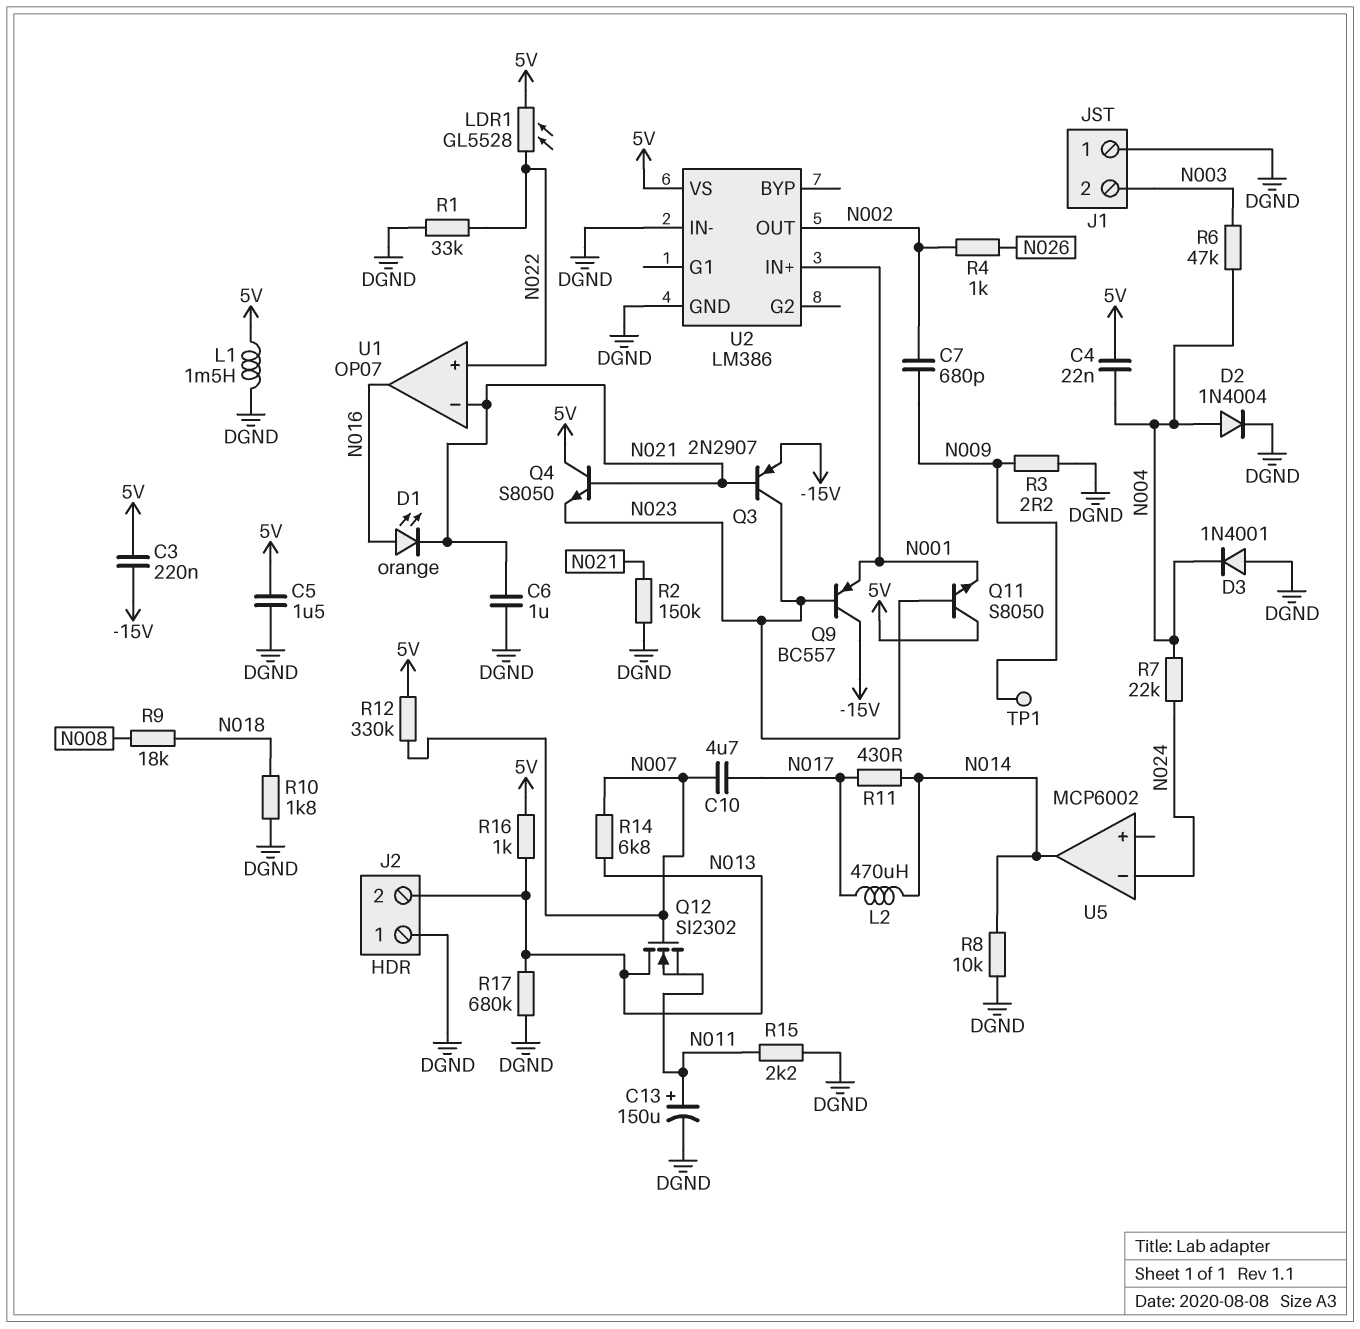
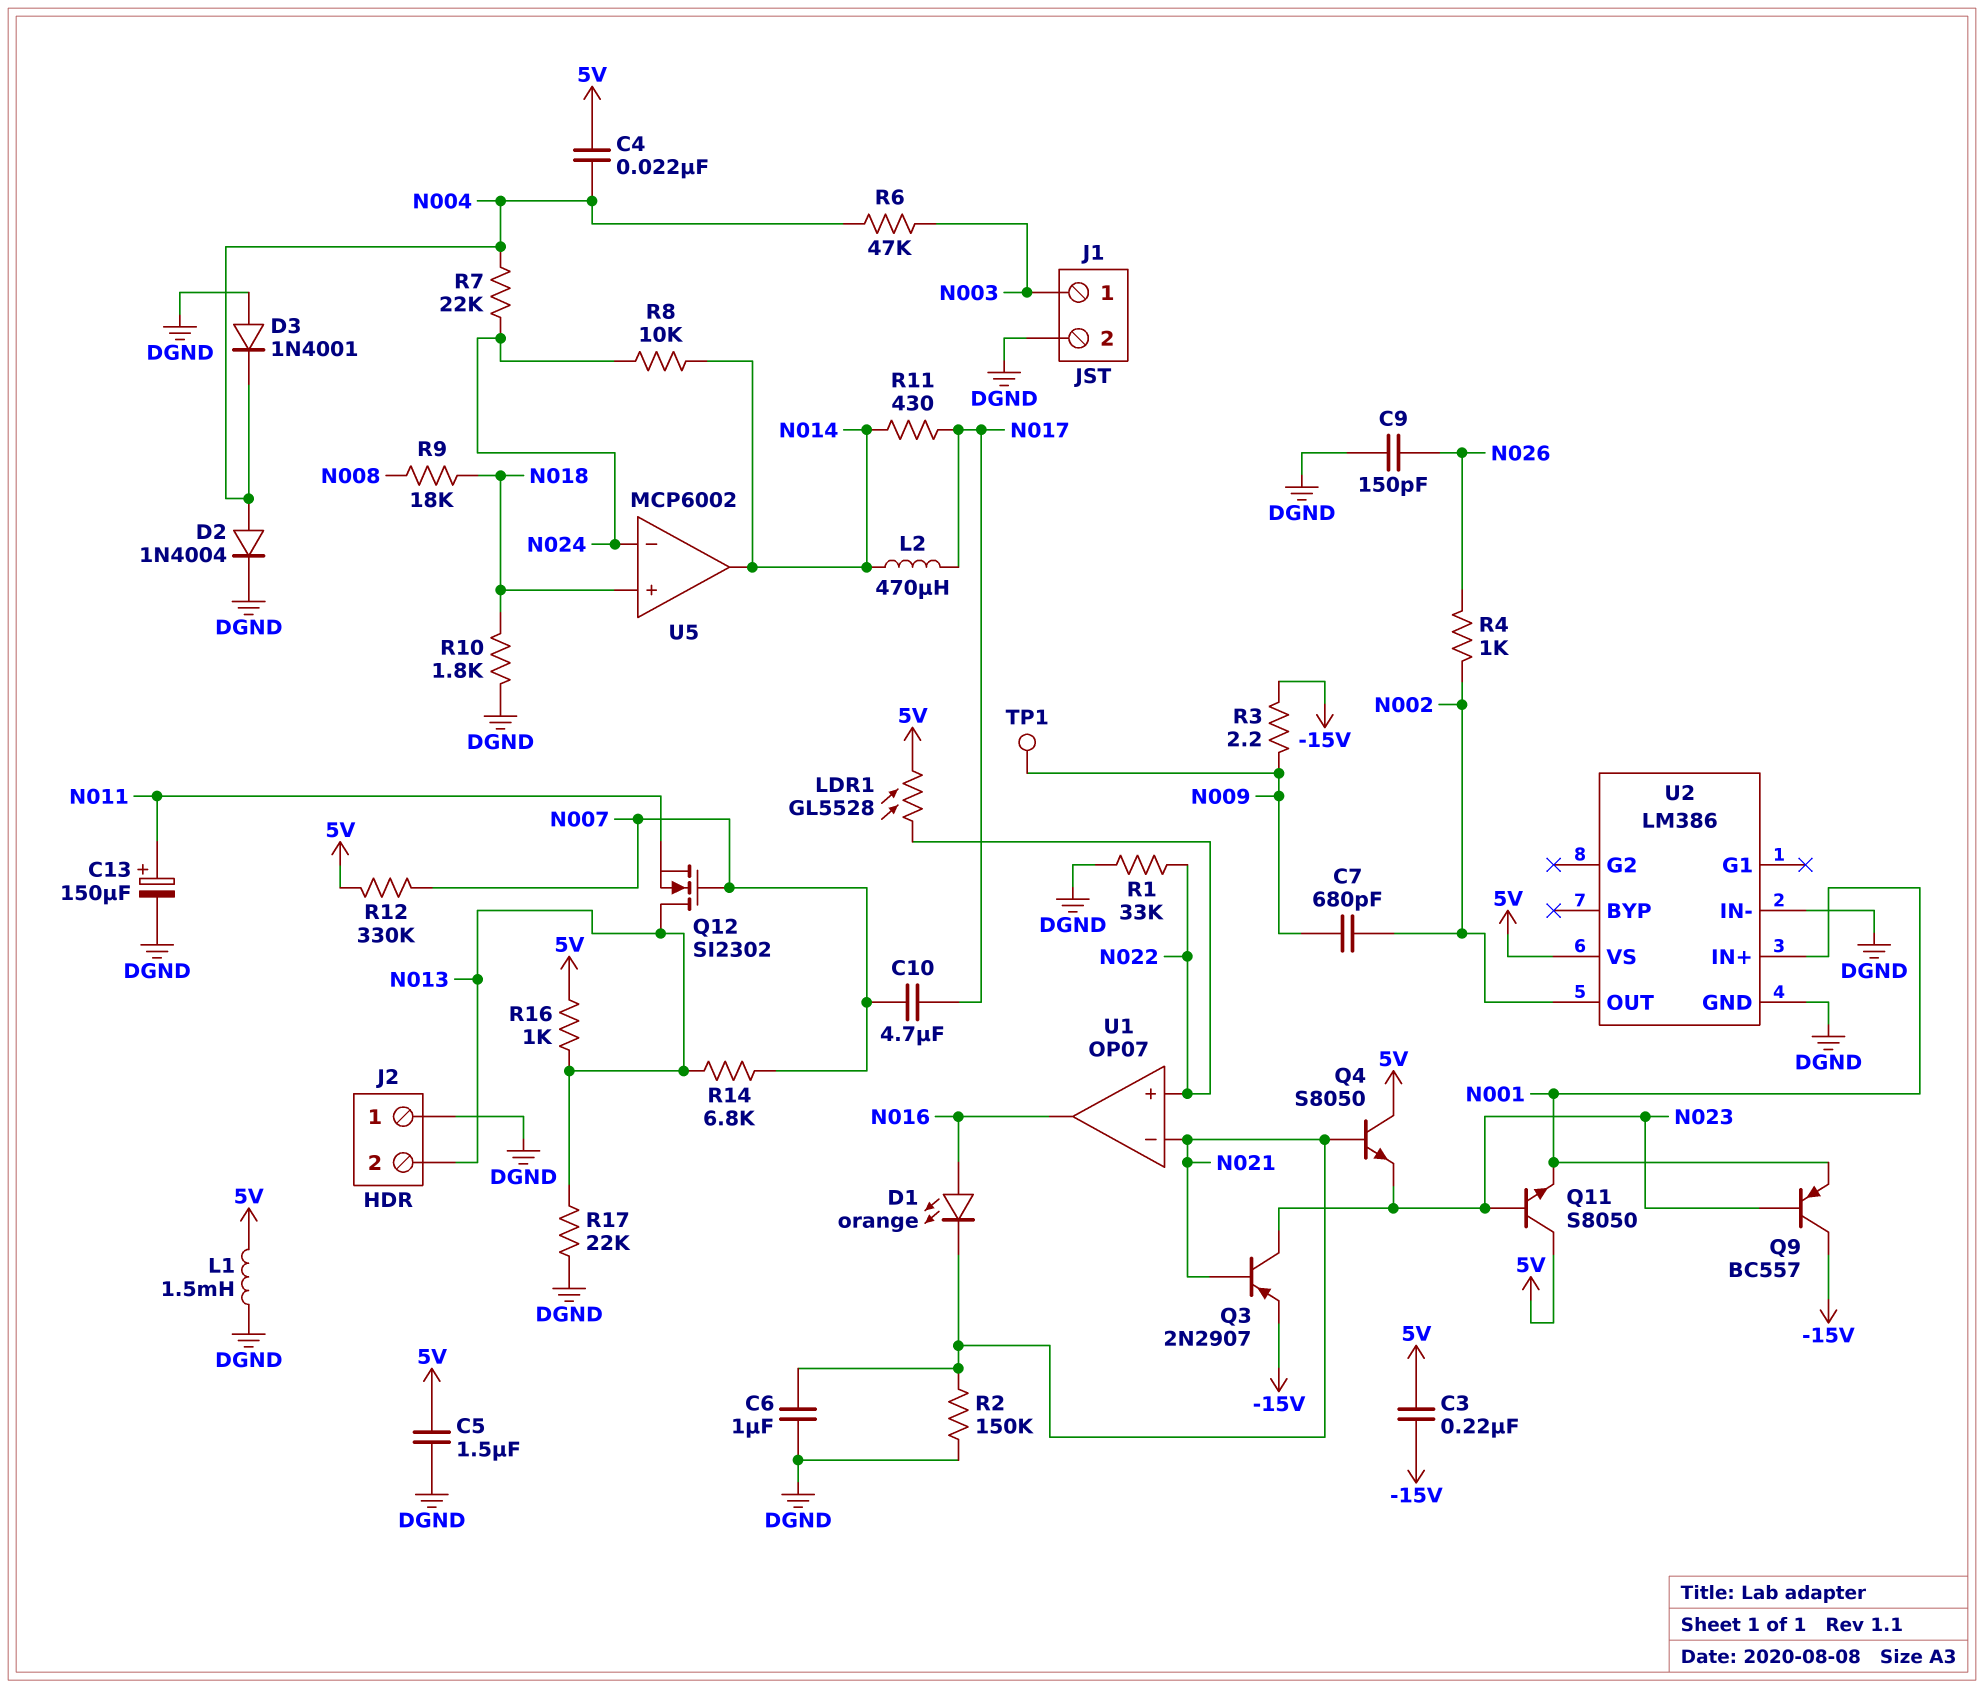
C9: none -> 150pF (DGND, N026)
J1 pin 1: DGND -> N003
J1 pin 2: N003 -> DGND
R3: 2.2 (DGND, N009) -> 2.2 (-15V, N009)
R8: 10k (DGND, N014) -> 10k (N014, N024)
R15: 2.2k (DGND, N011) -> none
R17: 680k (DGND, N013) -> 22k (DGND, N013)
U5 pin in+: none -> N018

